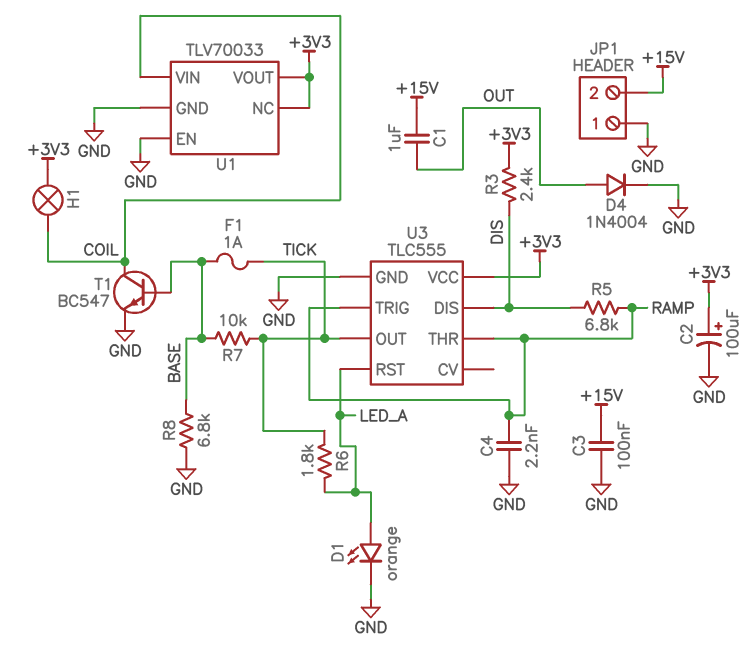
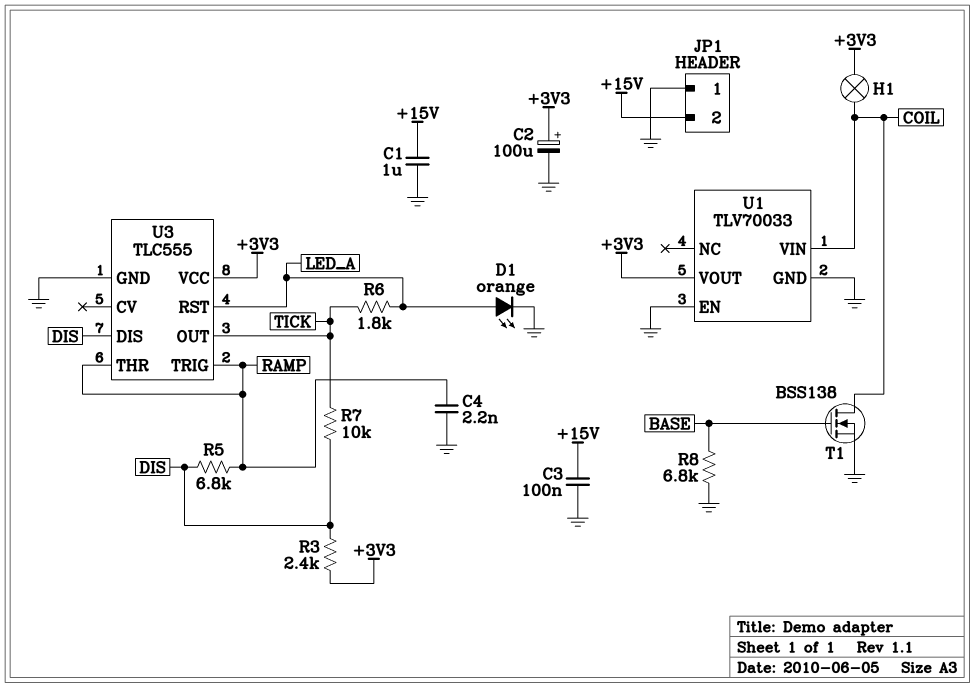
C1: 1uF (+15V, OUT) -> 1uF (+15V, GND)
D4: diode 1N4004 (A OUT, K GND) -> none
F1: 1A (BASE, TICK) -> none
R7: 10k (BASE, TICK) -> 10k (DIS, TICK)
T1: NPN BC547 (B BASE, C COIL, E GND) -> NMOS BSS138 (G BASE, D COIL, S GND)
U1 pin NC: +3V3 -> none

